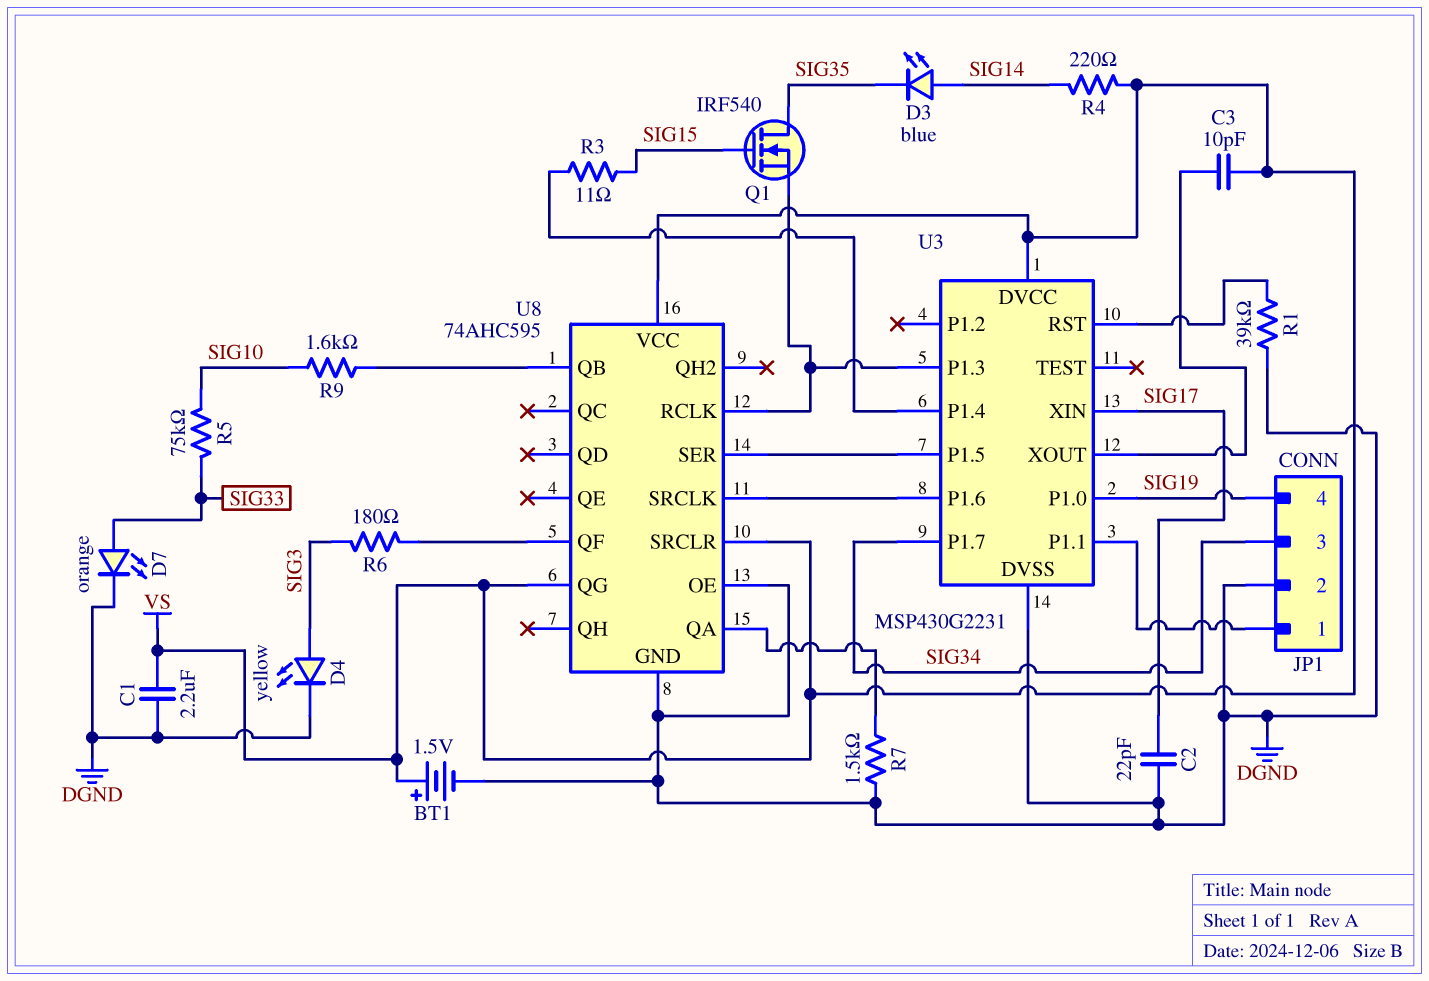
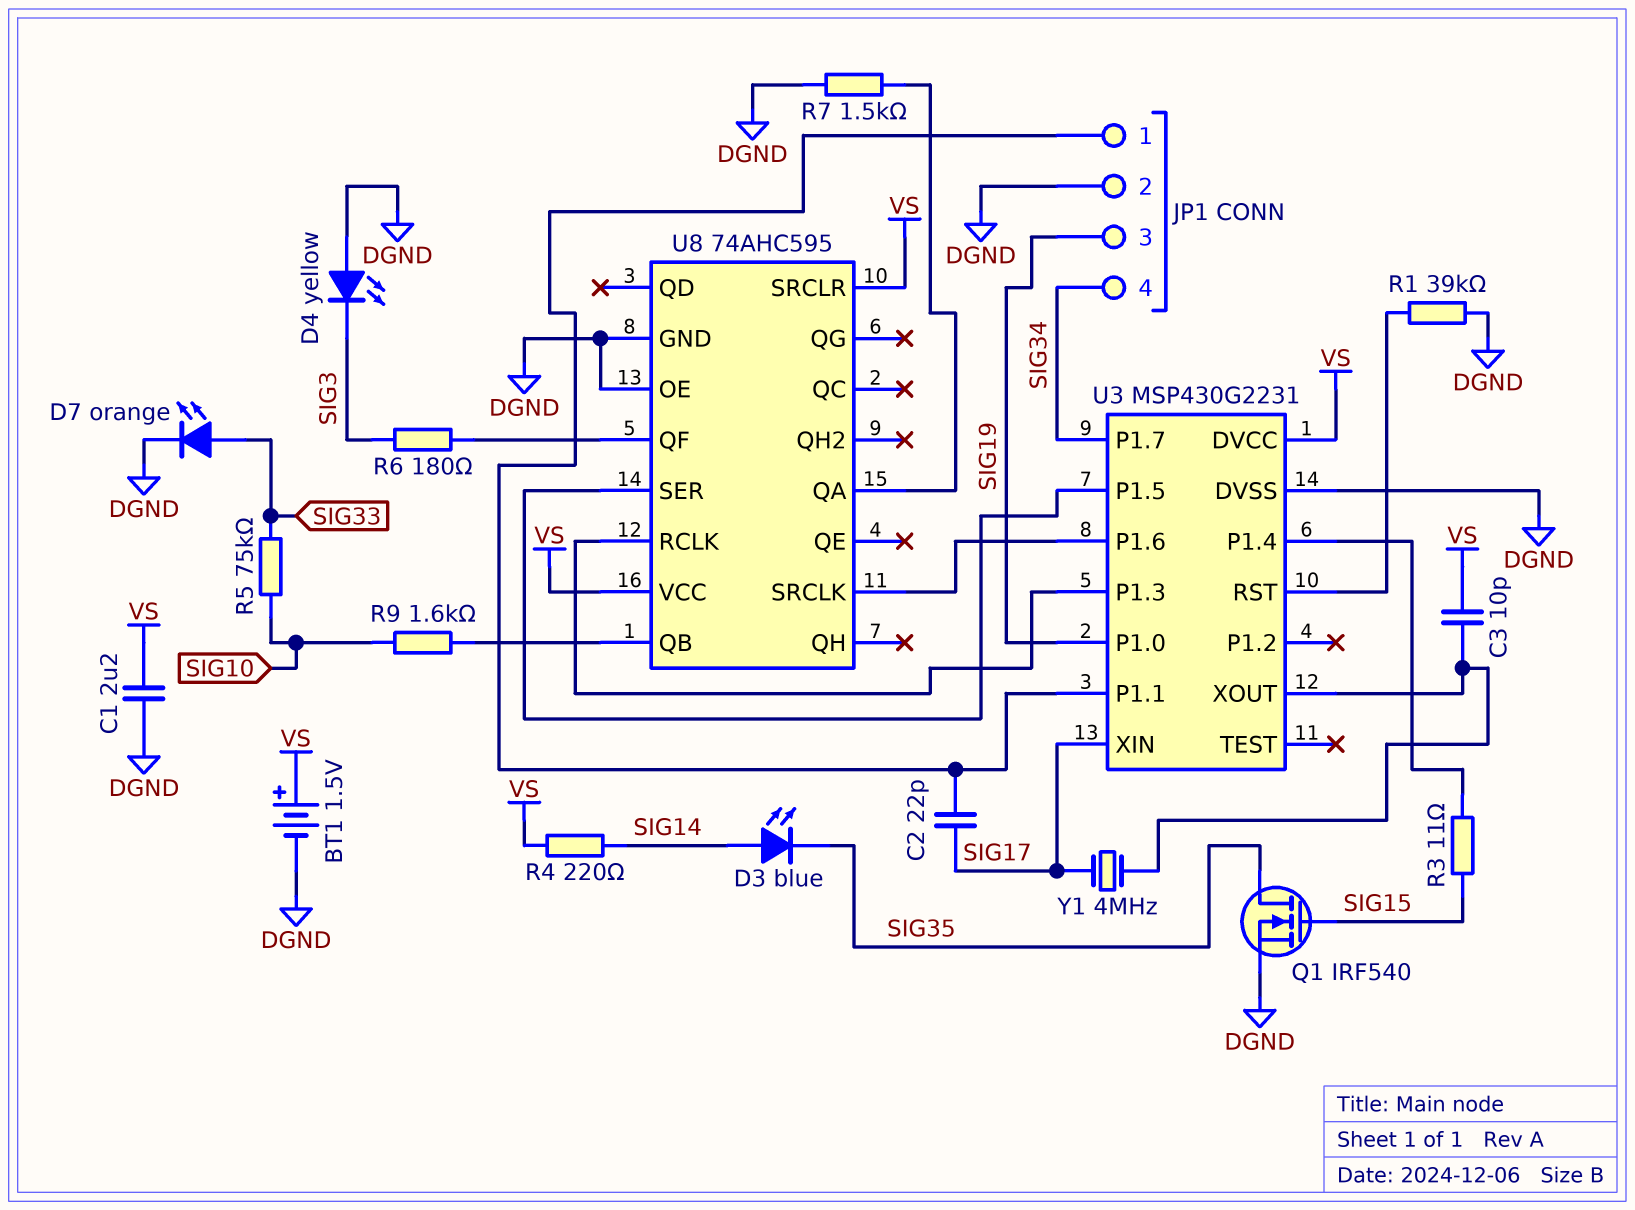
C2: 22pF (DGND, SIG17) -> 22pF (JP1/1, SIG17)
D4: LED yellow (A SIG3, K DGND) -> LED yellow (A DGND, K SIG3)
JP1 pin 3: SIG34 -> SIG19
JP1 pin 4: SIG19 -> SIG34
Q1: NMOS IRF540 (G SIG15, D SIG35, S U3/P1.3) -> NMOS IRF540 (G SIG15, D SIG35, S DGND)
U8 pin QG: VS -> none
Y1: none -> 4MHz (SIG17, U3/XOUT)

